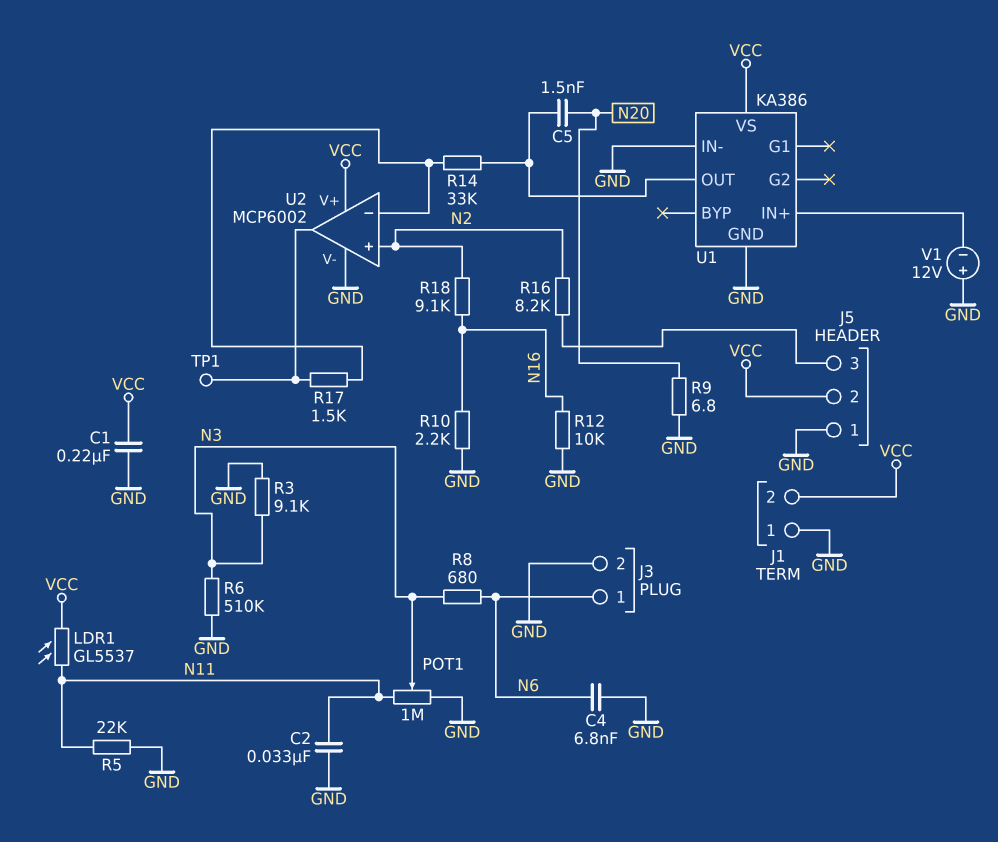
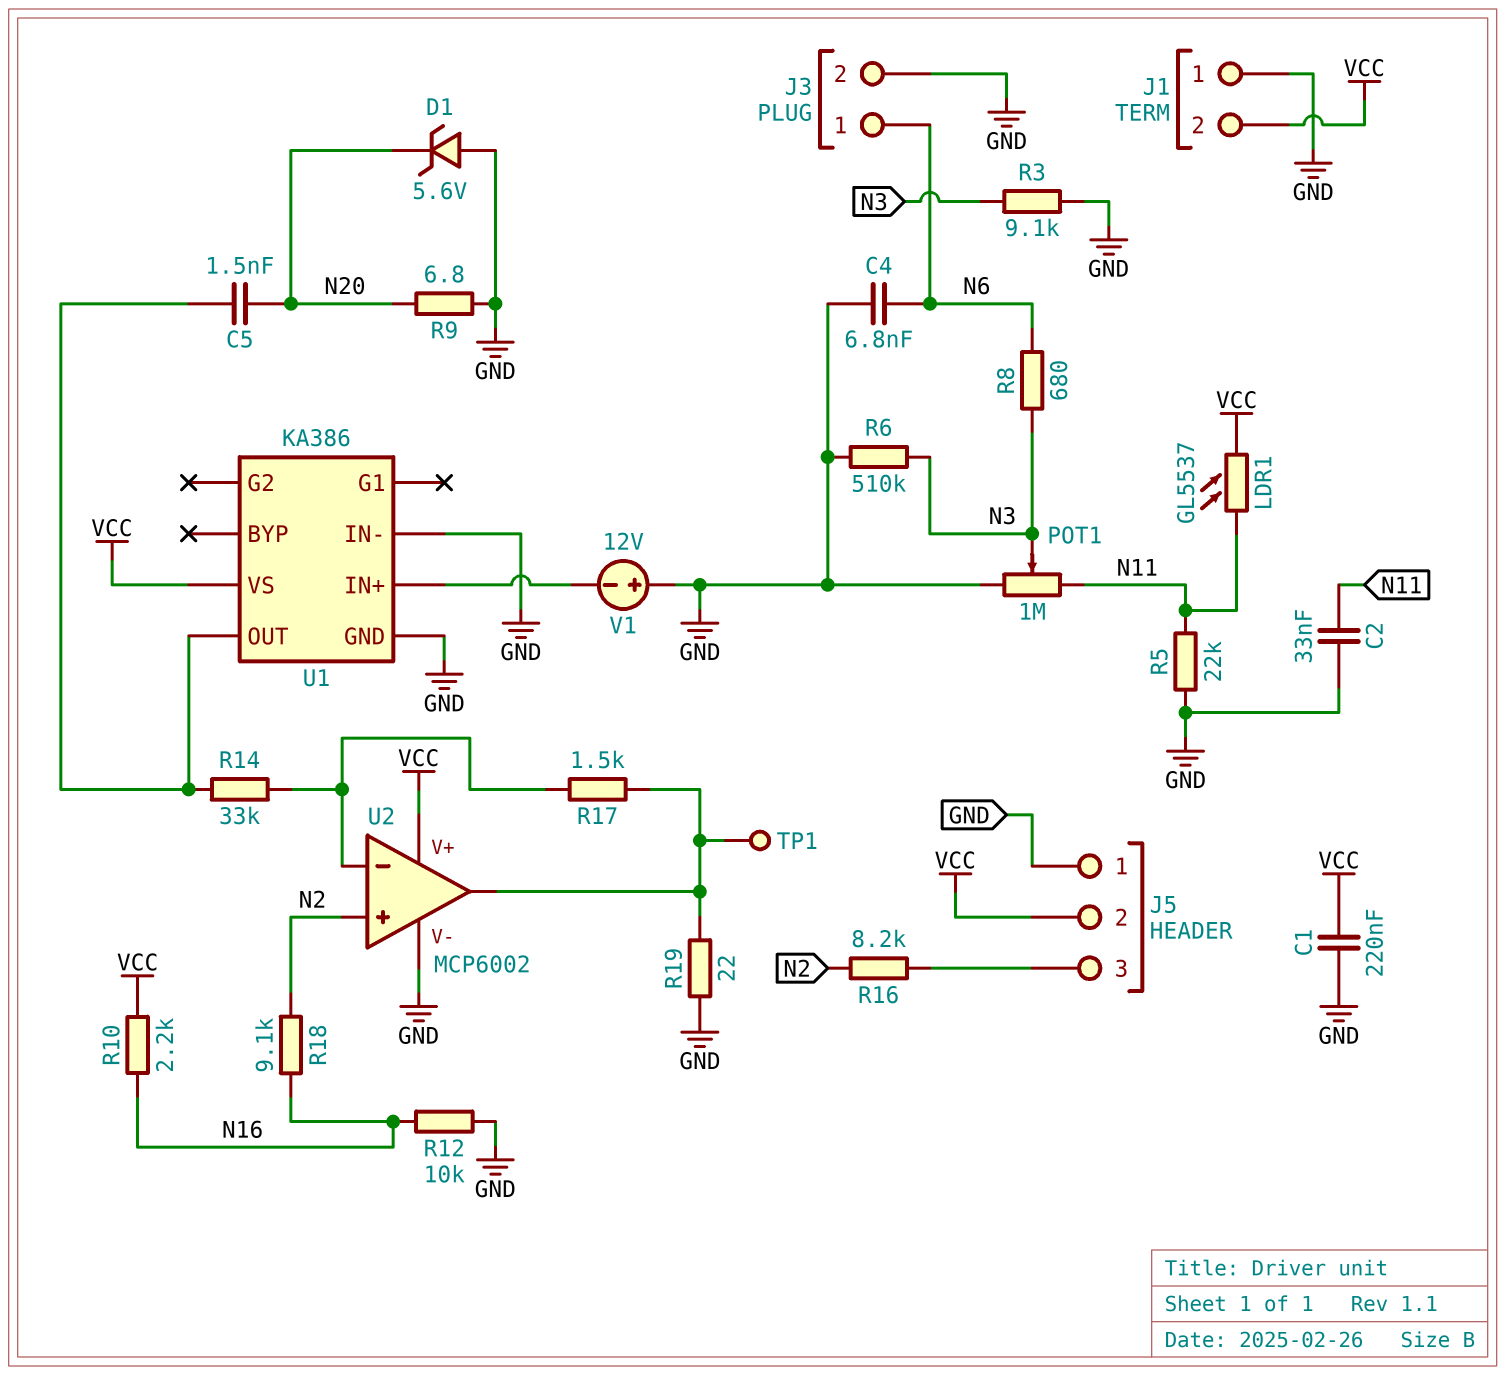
D1: none -> zener 5.6V (A GND, K N20)
R10: 2.2k (GND, N16) -> 2.2k (N16, VCC)
R19: none -> 22 (GND, U2/out)

